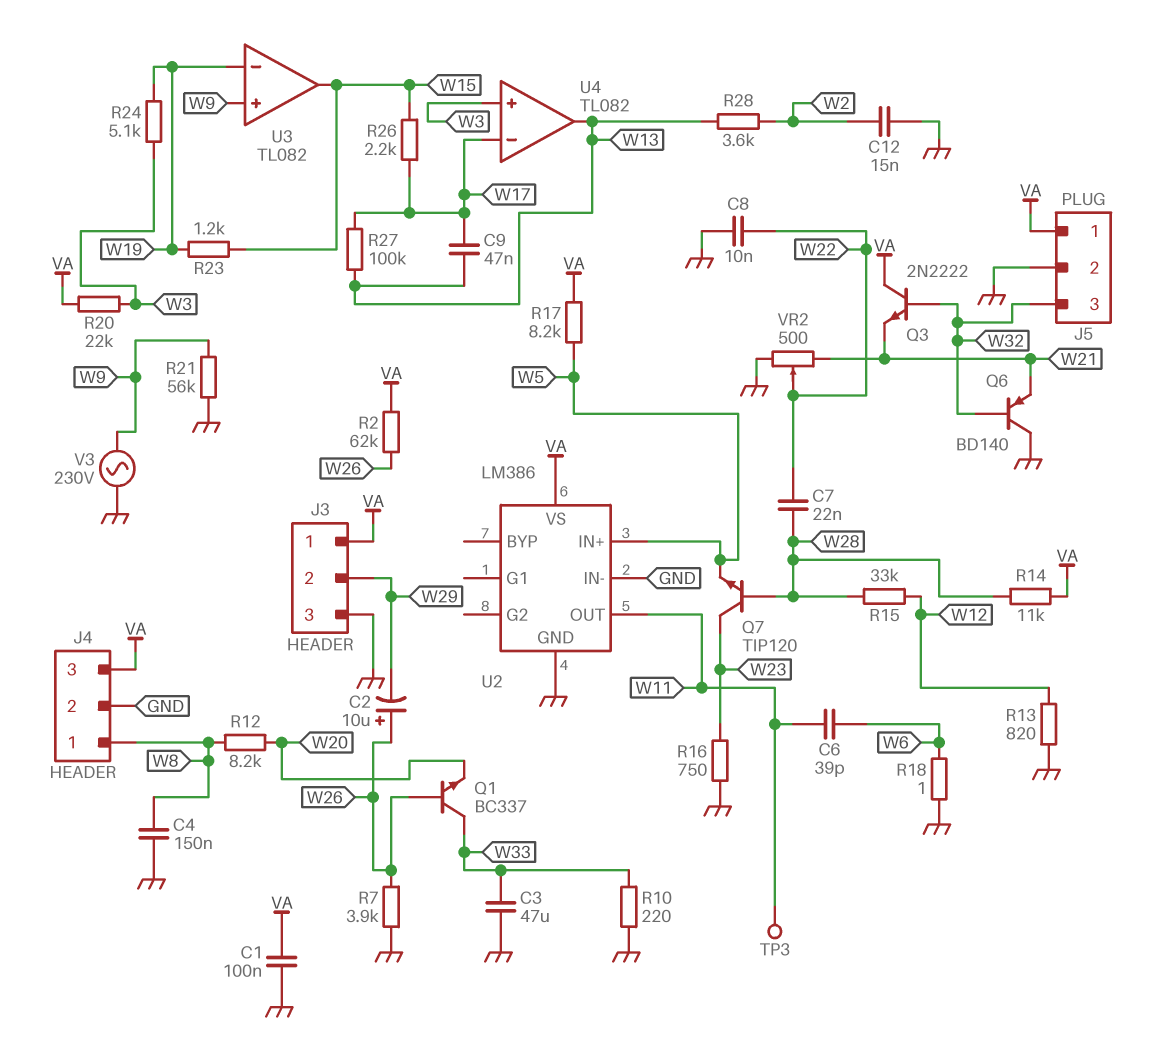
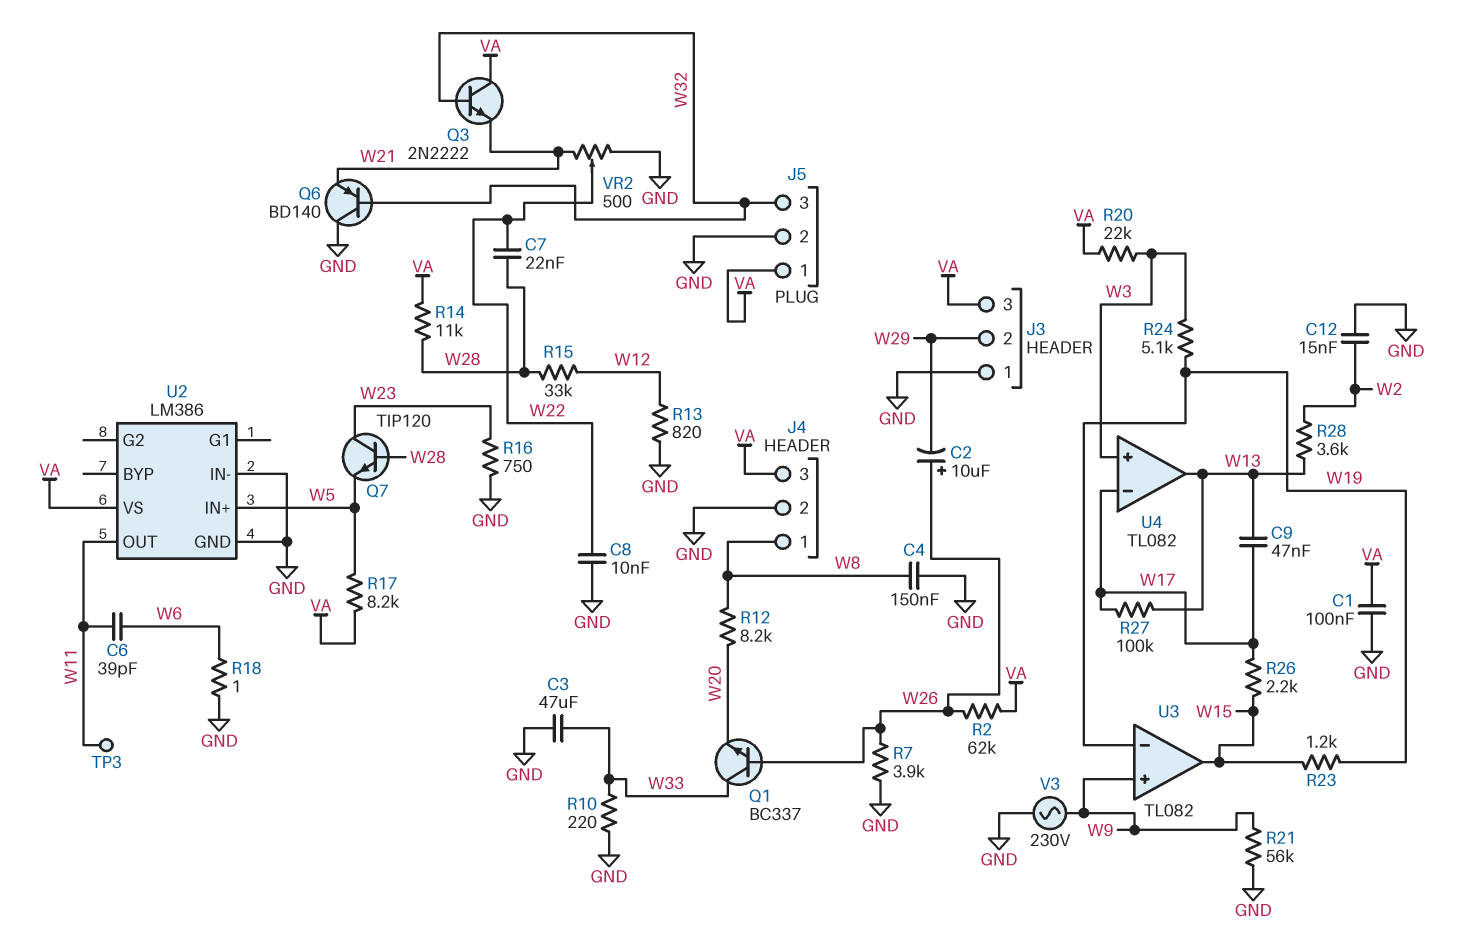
J3 pin 1: VA -> GND
J3 pin 3: GND -> VA

